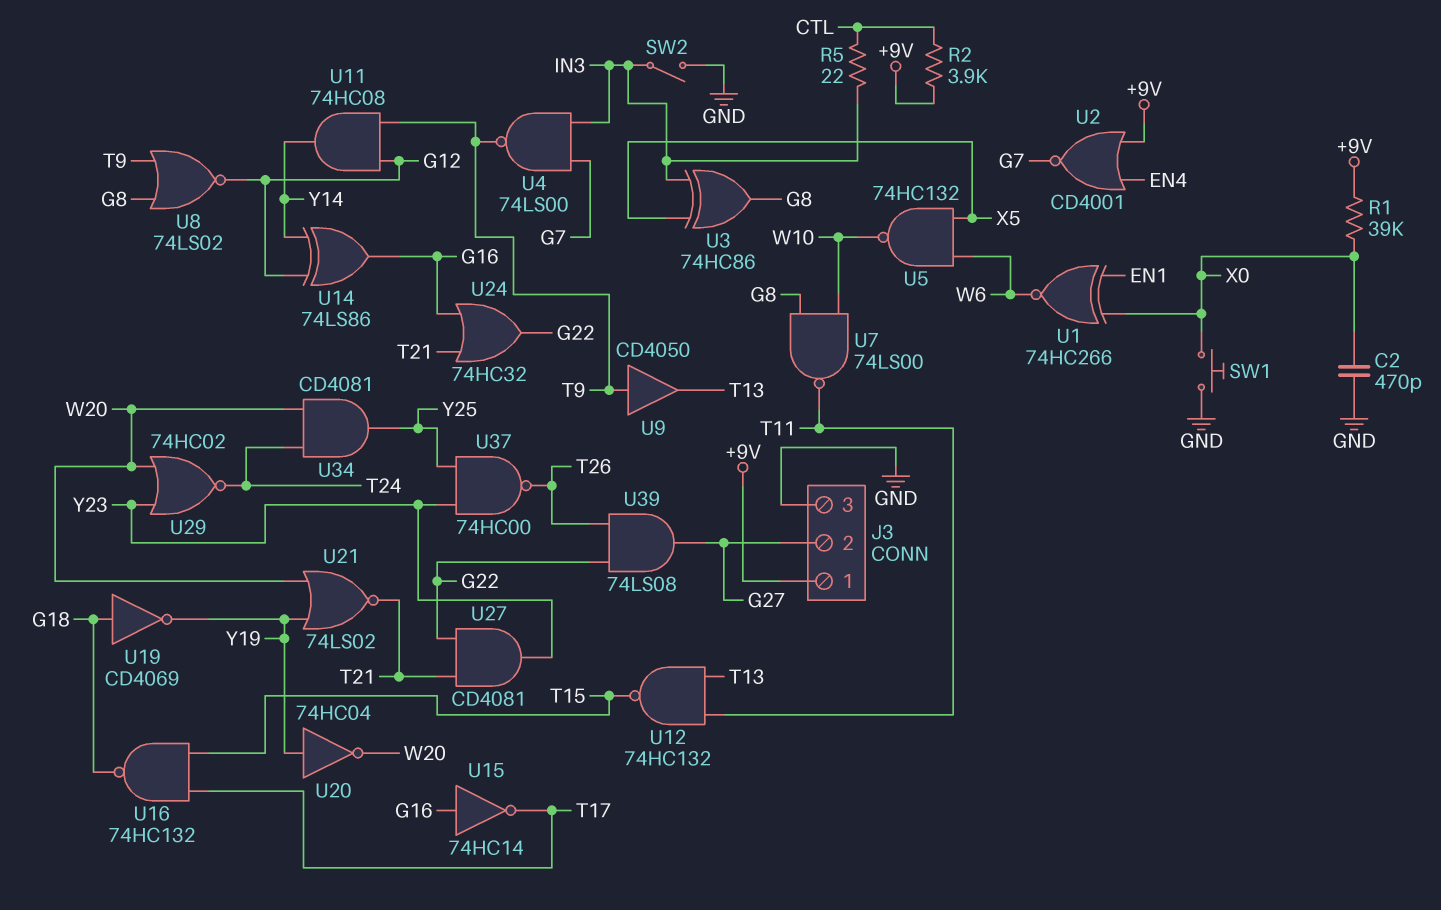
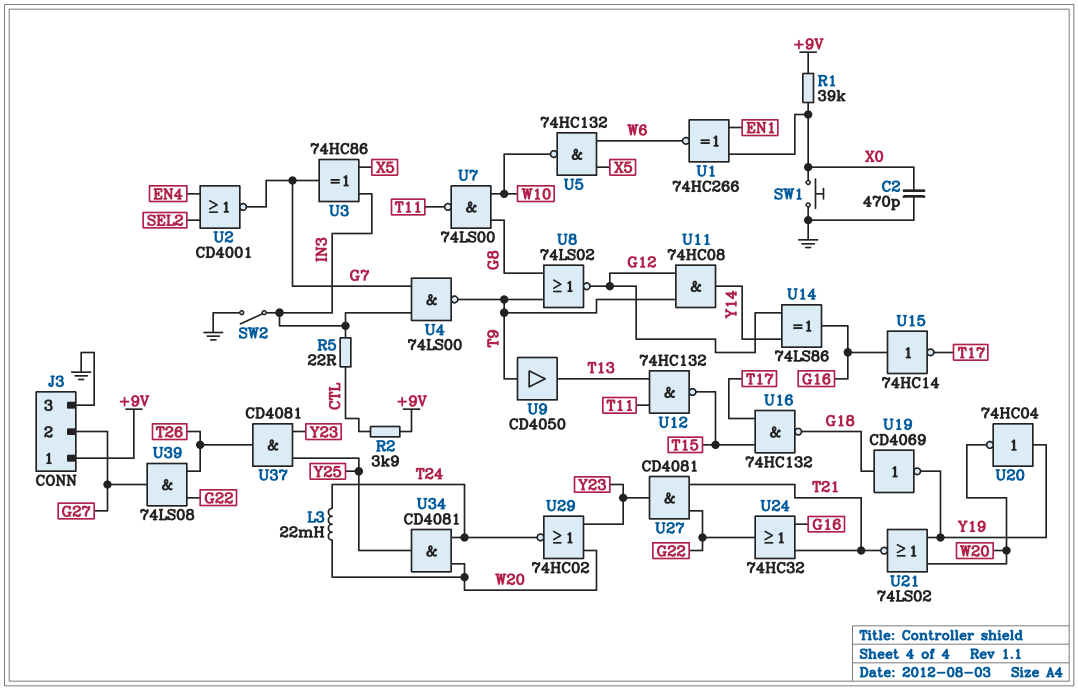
L3: none -> 22mH (T24, W20)
U2: NOR CD4001 (in +9V, in EN4, out G7) -> NOR CD4001 (in EN4, in SEL2, out G7)
U3: XOR 74HC86 (in IN3, in X5, out G8) -> XOR 74HC86 (in IN3, in X5, out G7)
U37: NAND 74HC00 (in Y23, in Y25, out T26) -> AND CD4081 (in Y23, in Y25, out T26)

